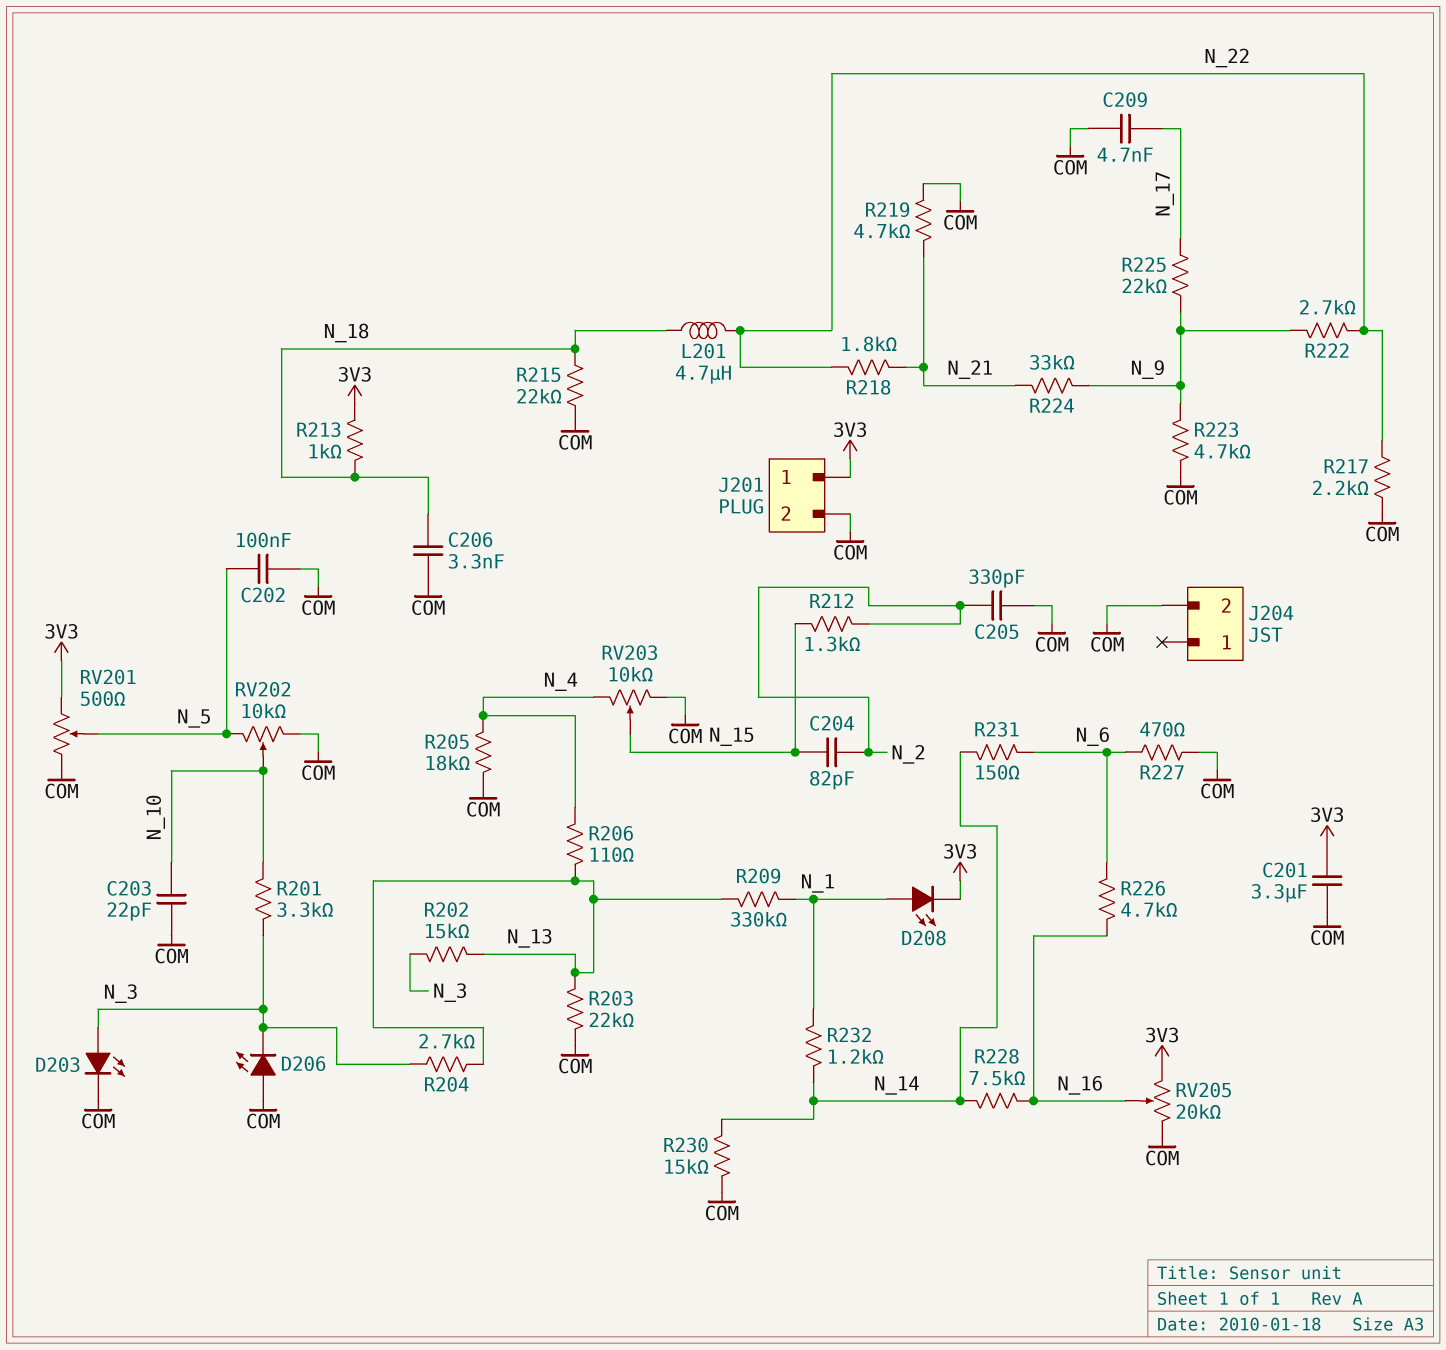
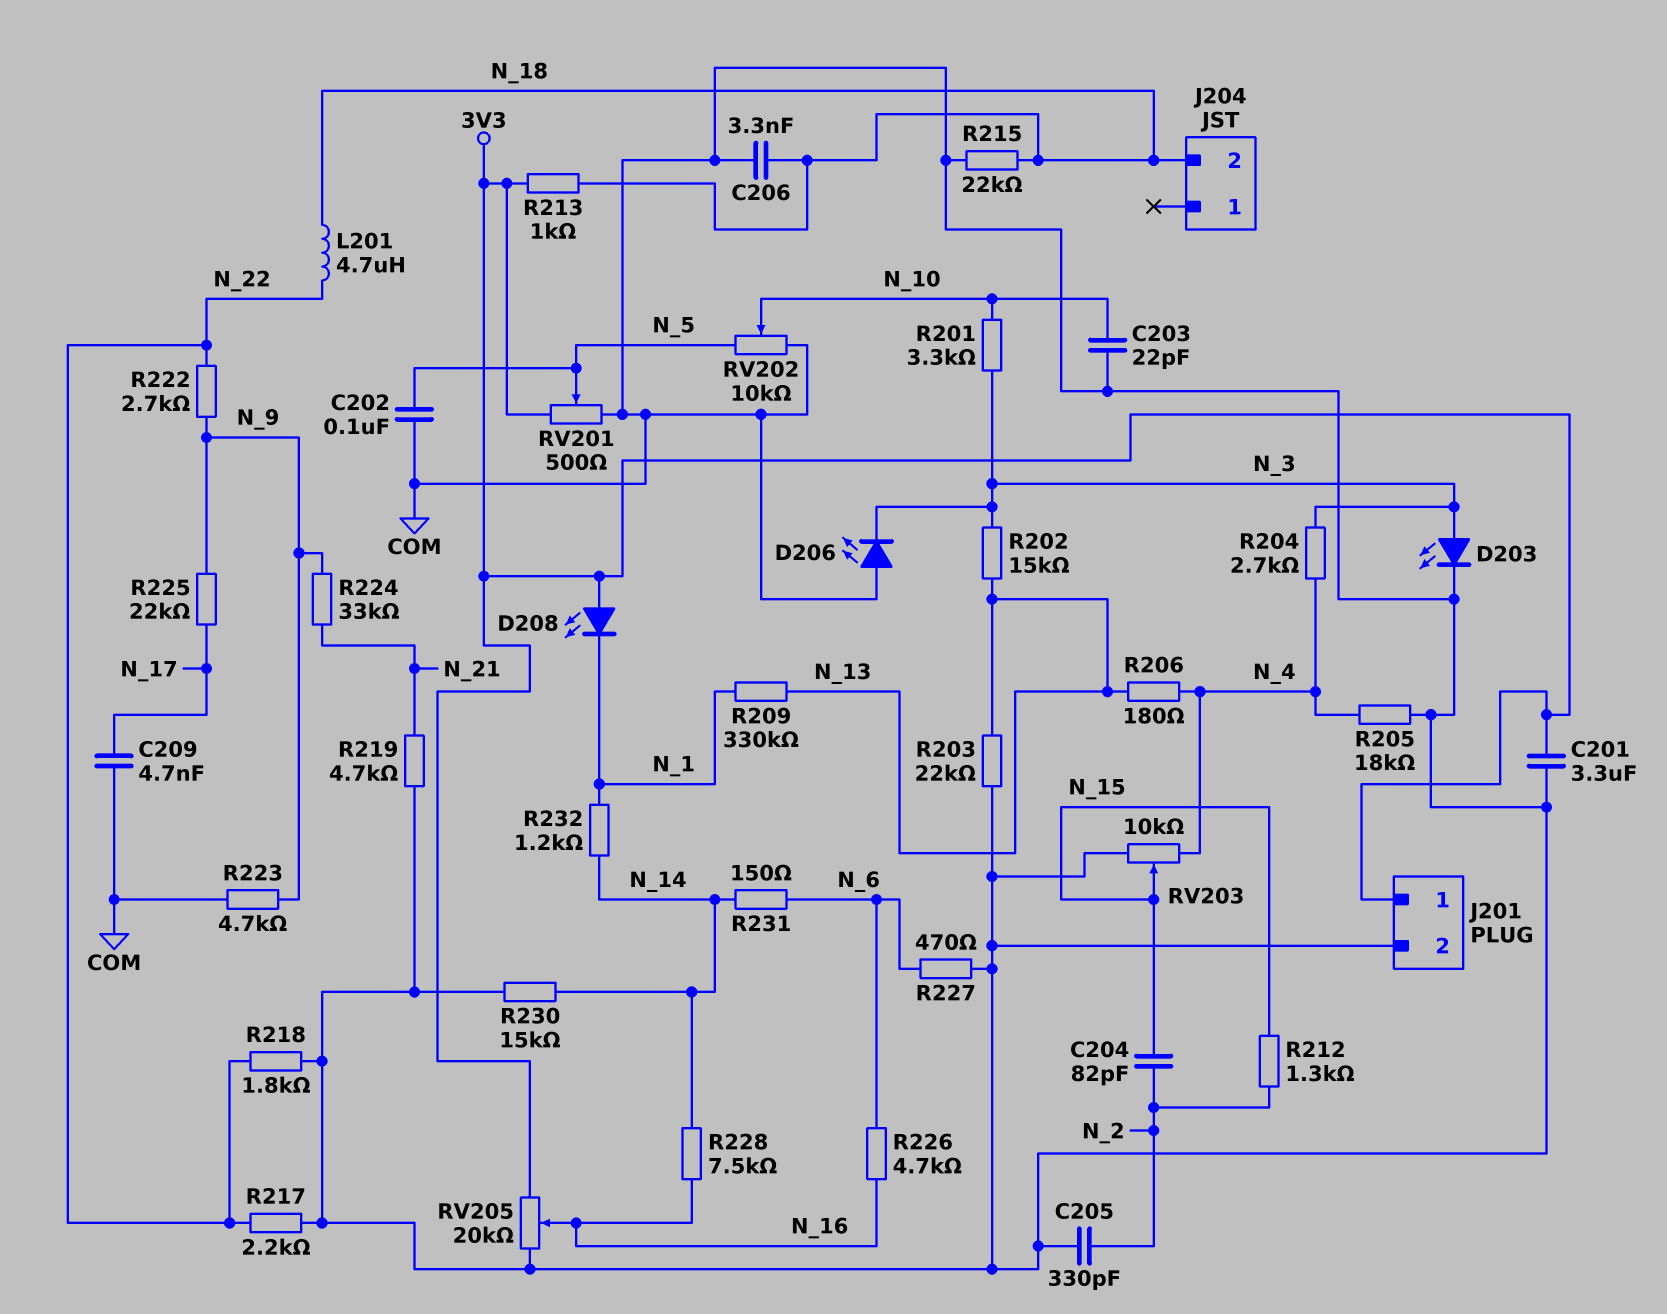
D208: LED (A N_1, K 3V3) -> LED (A 3V3, K N_1)
J204 pin 2: COM -> N_18
R204: 2.7k (N_3, N_13) -> 2.7k (N_3, N_4)
R206: 110 (N_4, N_13) -> 180 (N_4, N_13)
R218: 1.8k (N_21, N_22) -> 1.8k (COM, N_22)

